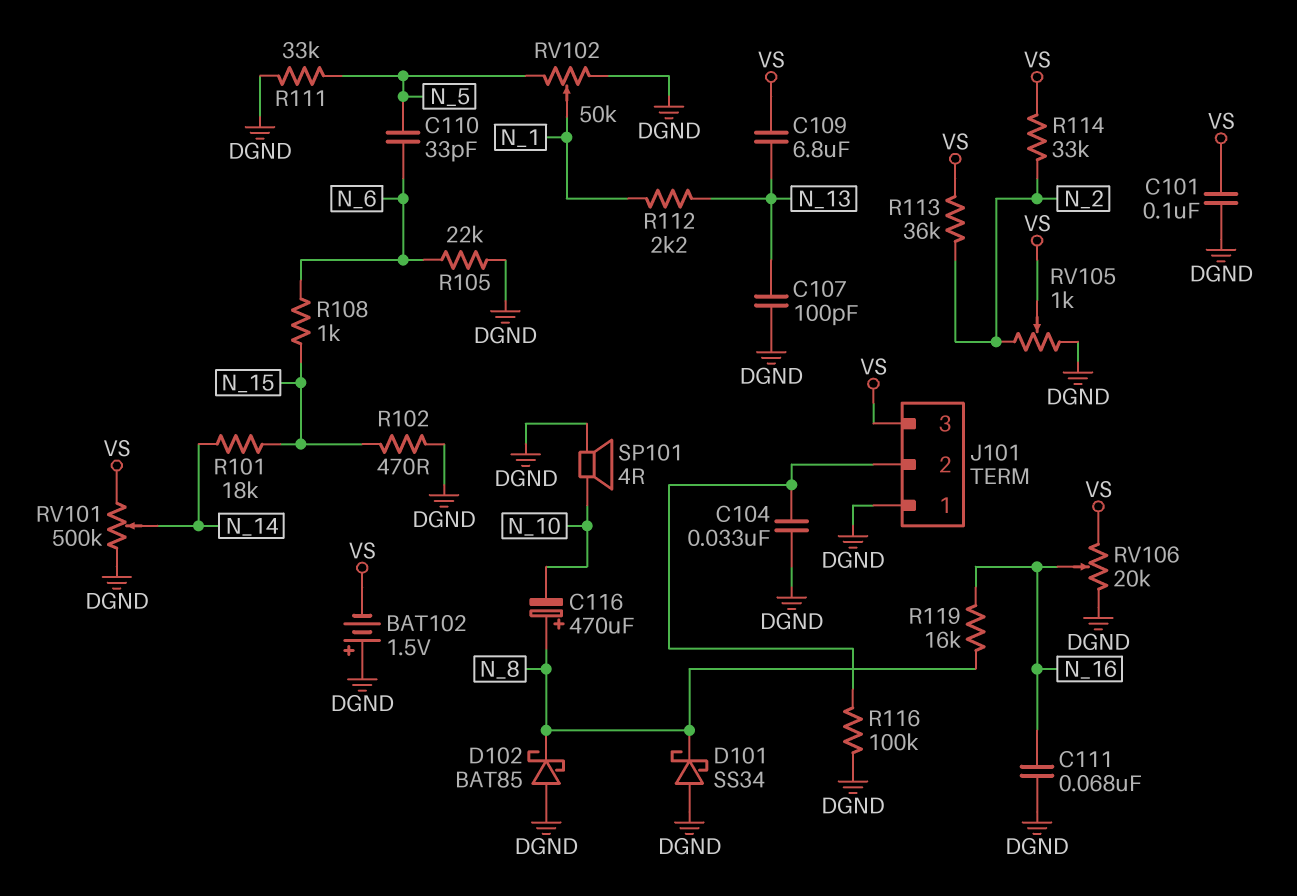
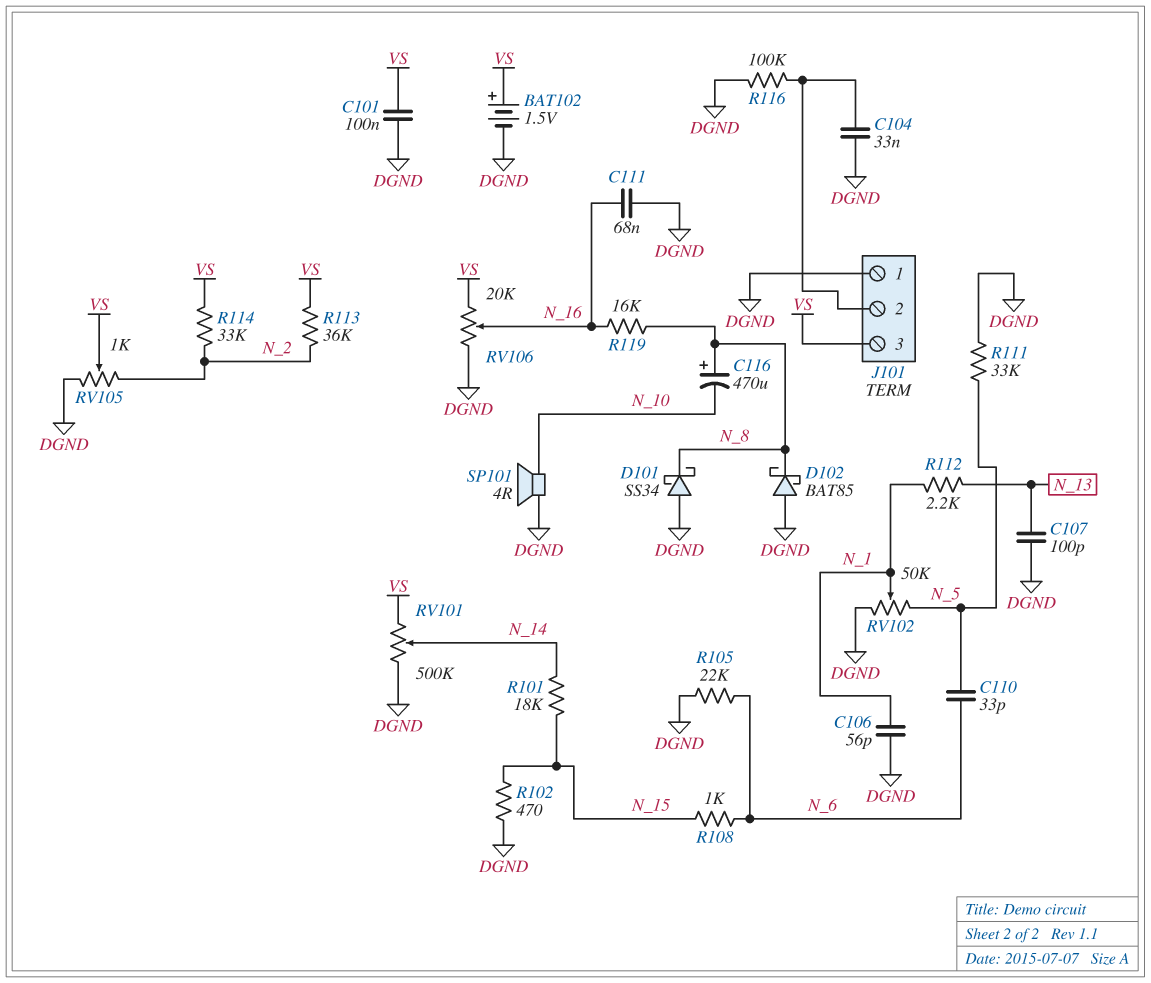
BAT102: 1.5V (plus DGND, minus VS) -> 1.5V (plus VS, minus DGND)
C106: none -> 56pF (DGND, N_1)
C109: 6.8uF (N_13, VS) -> none

